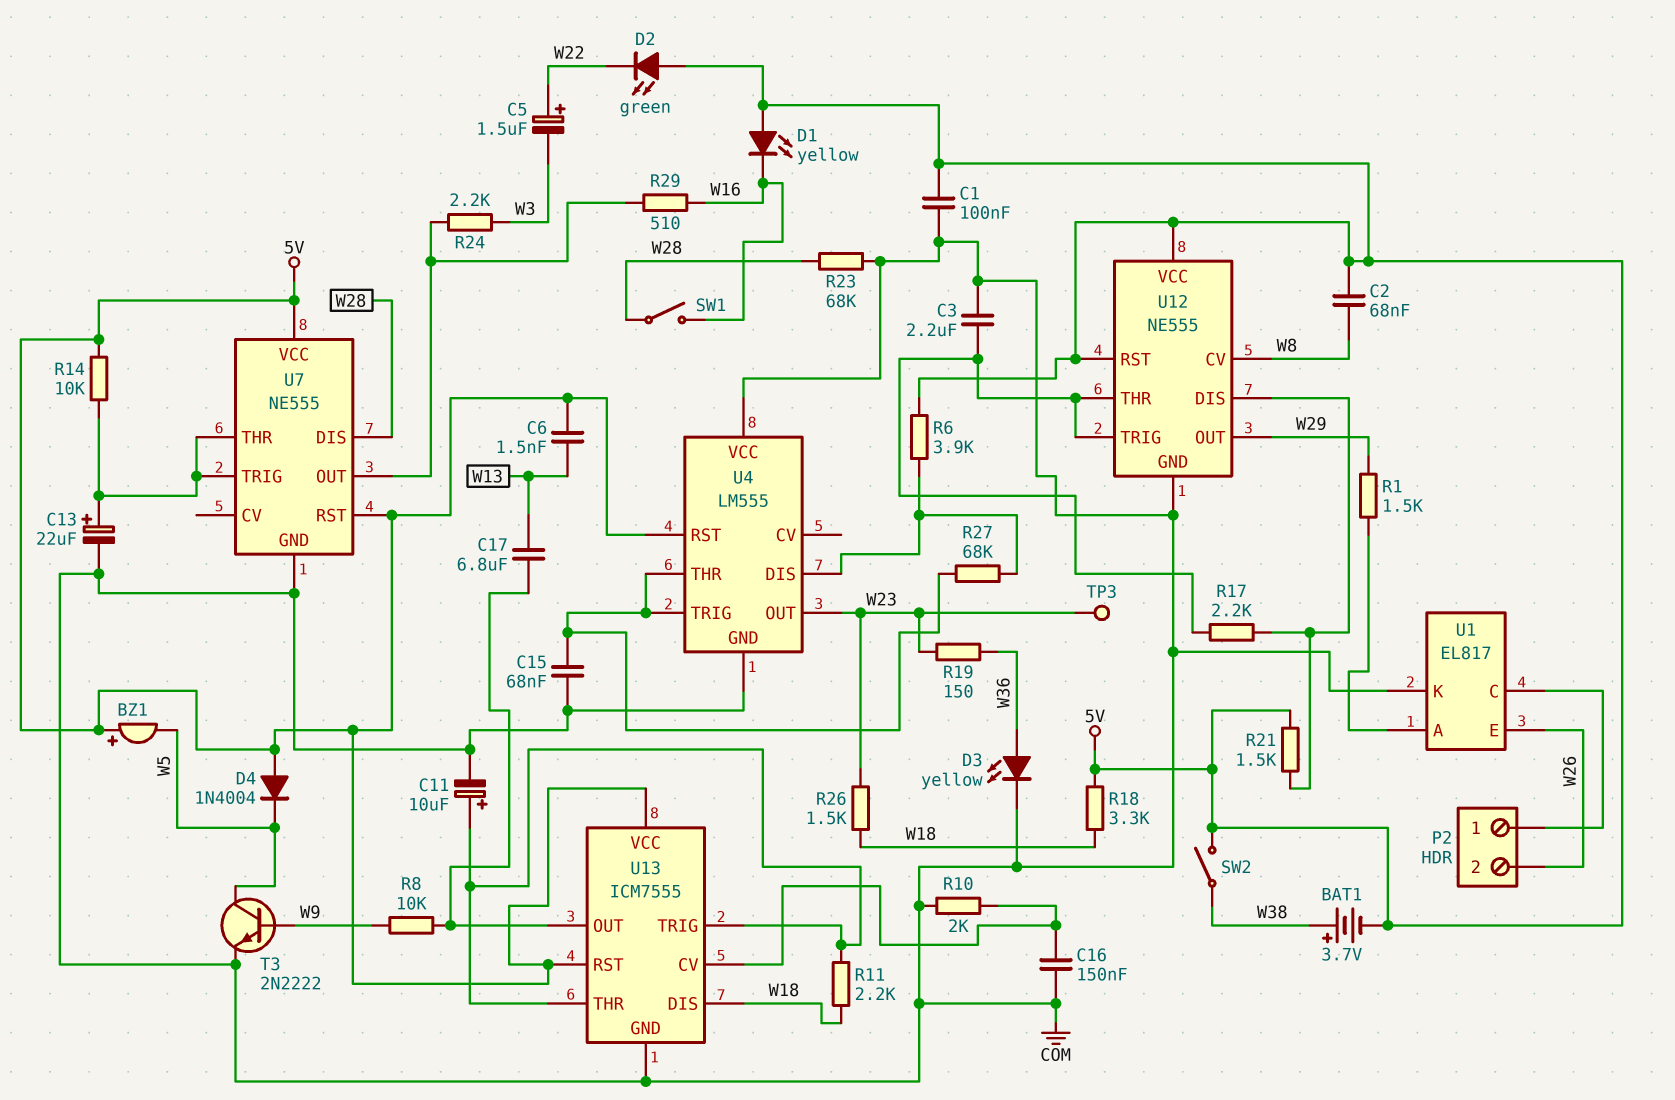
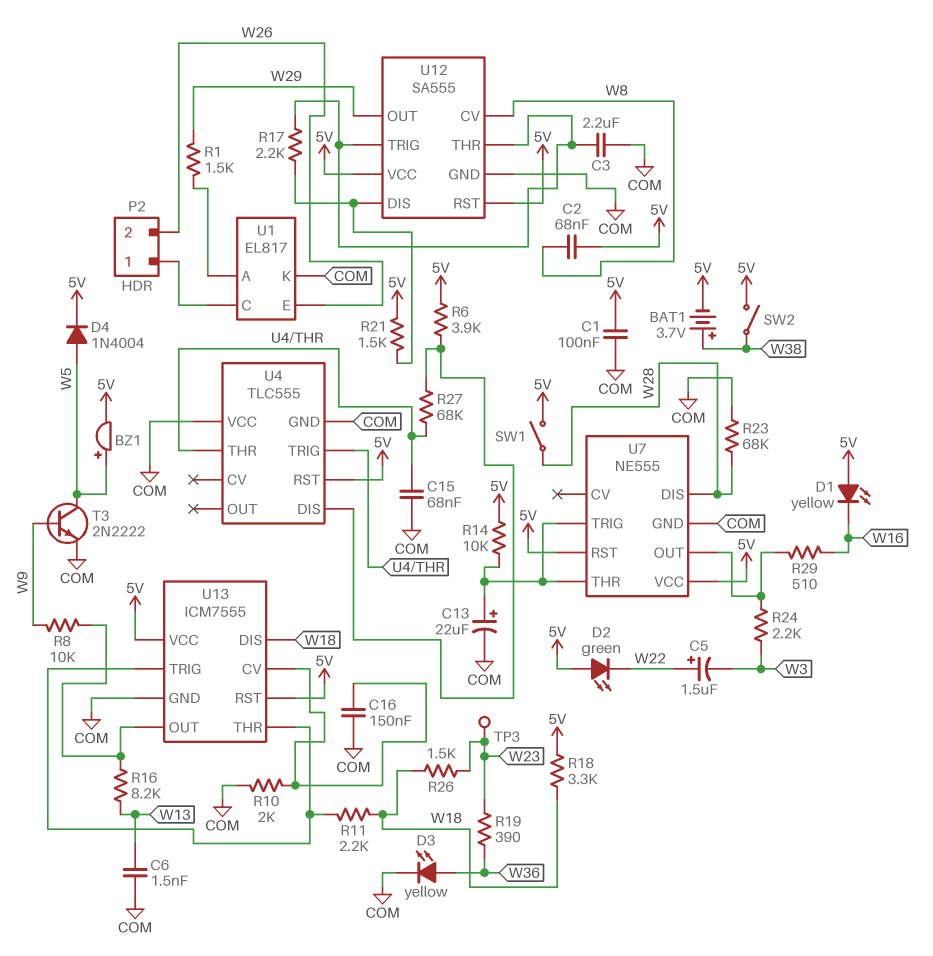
BZ1: buzzer (plus 5V, minus W5) -> buzzer (plus W5, minus 5V)
C6: 1.5nF (5V, W13) -> 1.5nF (COM, W13)
C11: 10uF (plus U13/THR, minus COM) -> none
C17: 6.8uF (U13/OUT, W13) -> none
D4: diode 1N4004 (A 5V, K W5) -> diode 1N4004 (A W5, K 5V)
R16: none -> 8.2k (U13/OUT, W13)
R19: 150 (W23, W36) -> 390 (W23, W36)
SW1: switch (W16, W28) -> switch (5V, W28)
U4: LM555 -> TLC555
U4 pin OUT: W23 -> none
U12: NE555 -> SA555

